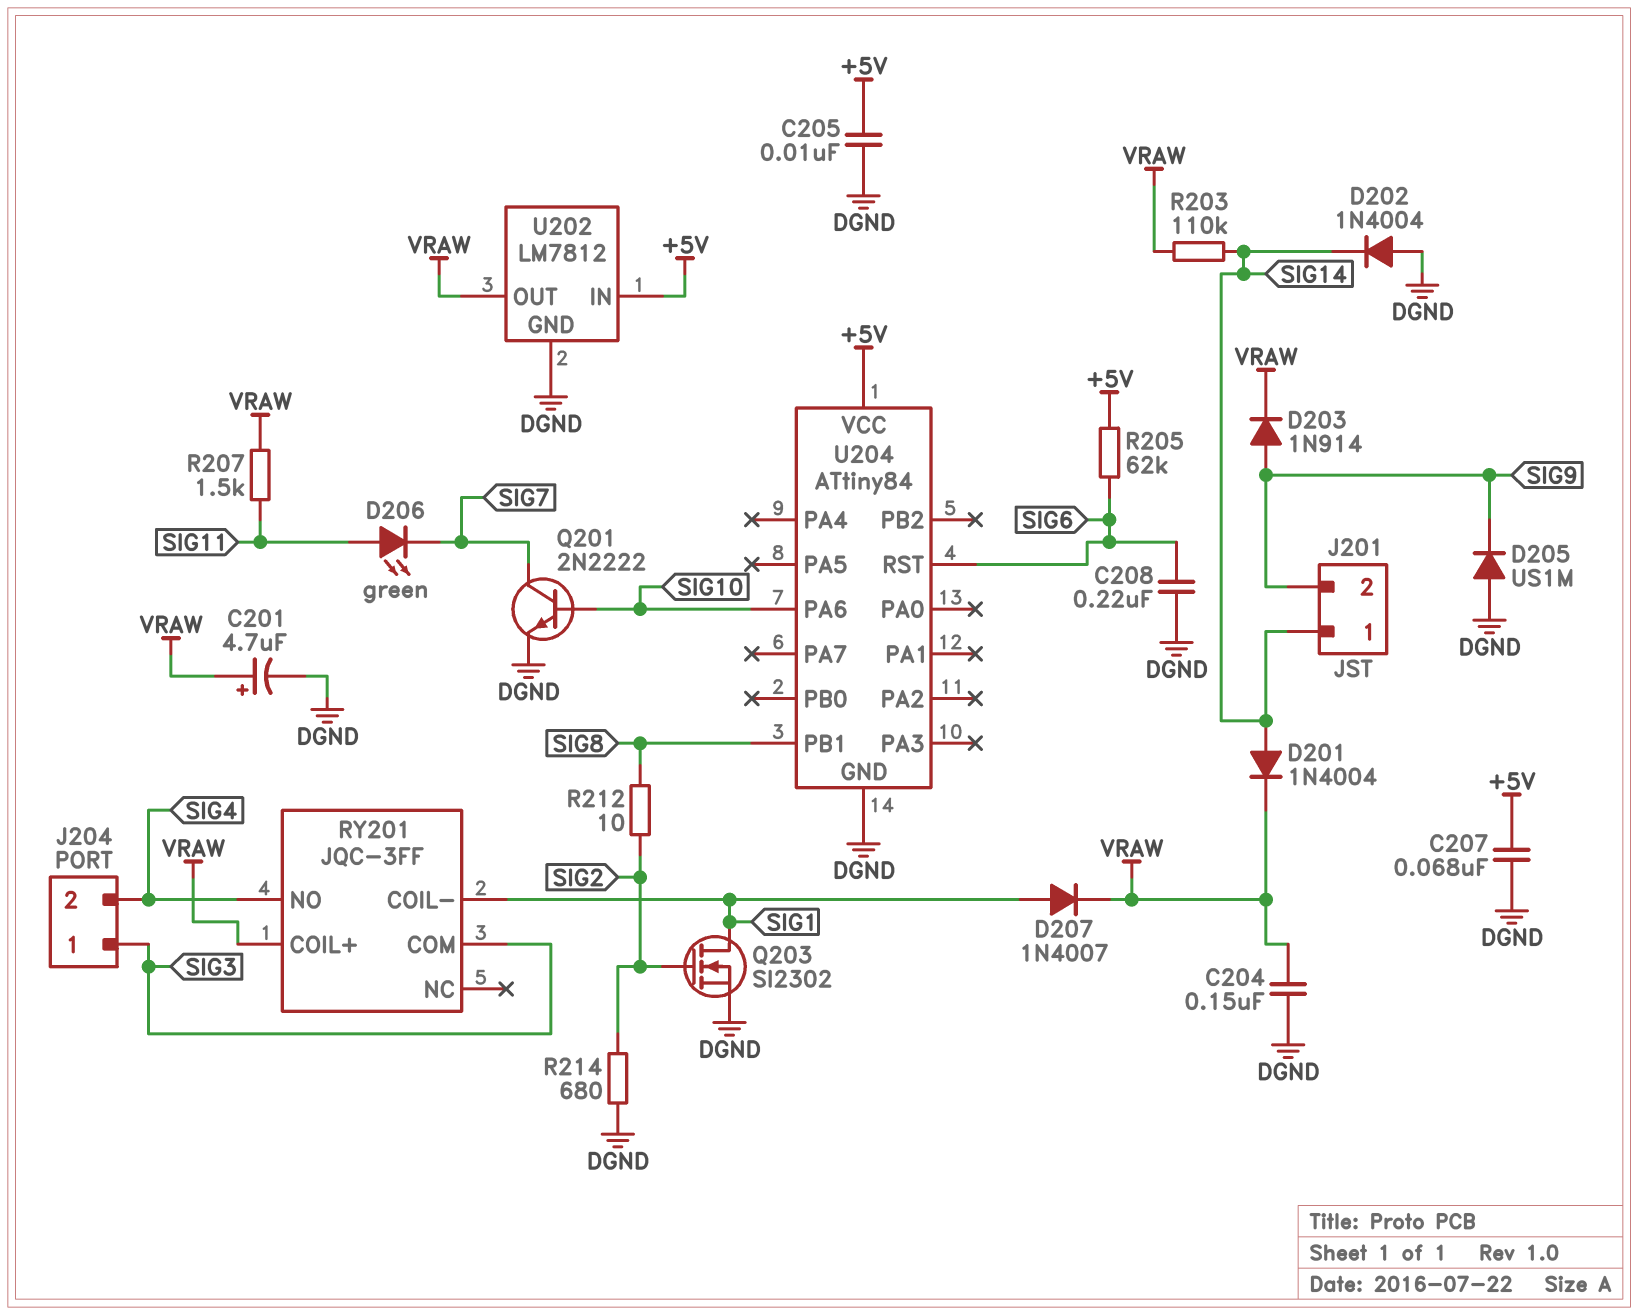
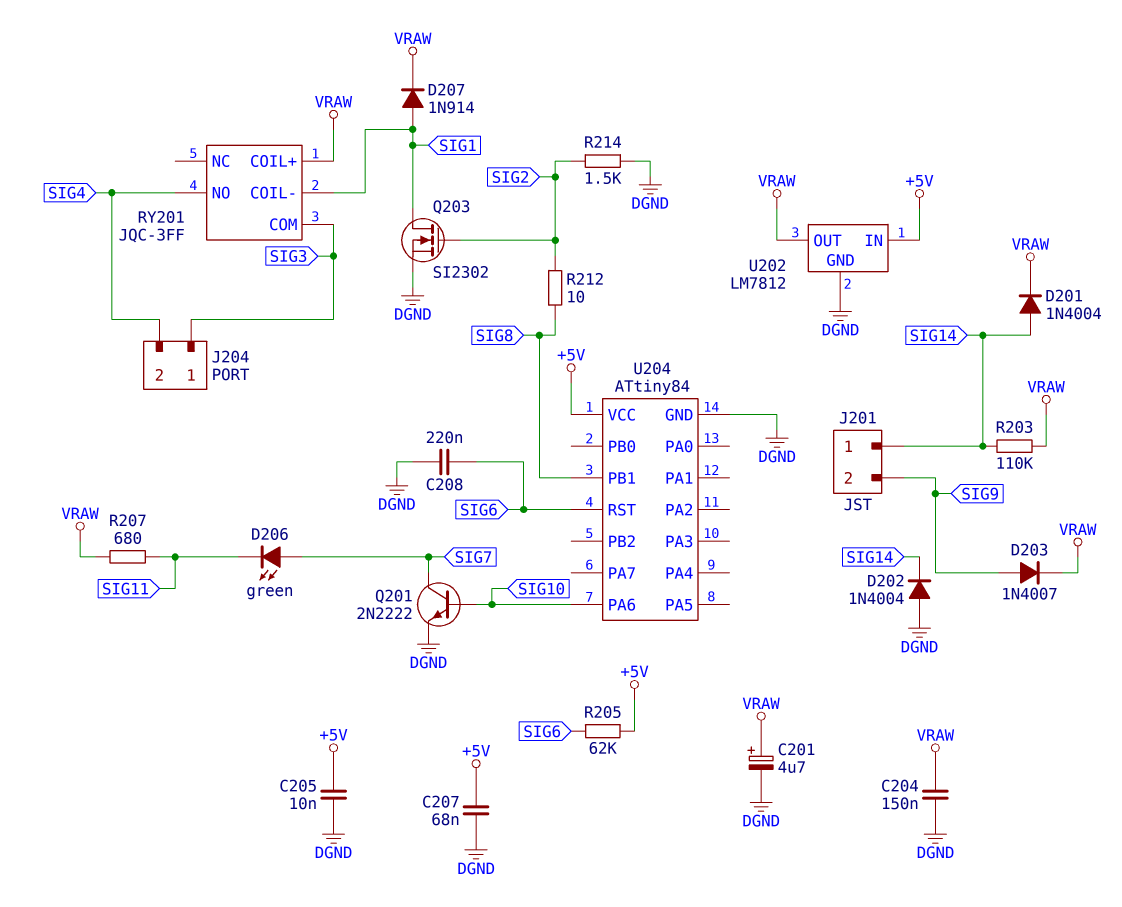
D203: diode 1N914 (A SIG9, K VRAW) -> diode 1N4007 (A SIG9, K VRAW)
D205: diode US1M (A DGND, K SIG9) -> none
D206: LED green (A SIG11, K SIG7) -> LED green (A SIG7, K SIG11)
D207: diode 1N4007 (A SIG1, K VRAW) -> diode 1N914 (A SIG1, K VRAW)
R207: 1.5k (SIG11, VRAW) -> 680 (SIG11, VRAW)
R214: 680 (DGND, SIG2) -> 1.5k (DGND, SIG2)

